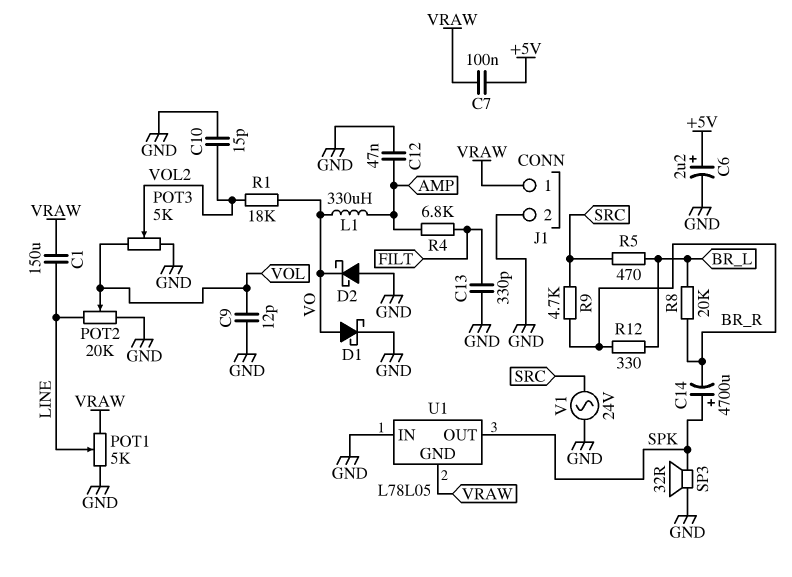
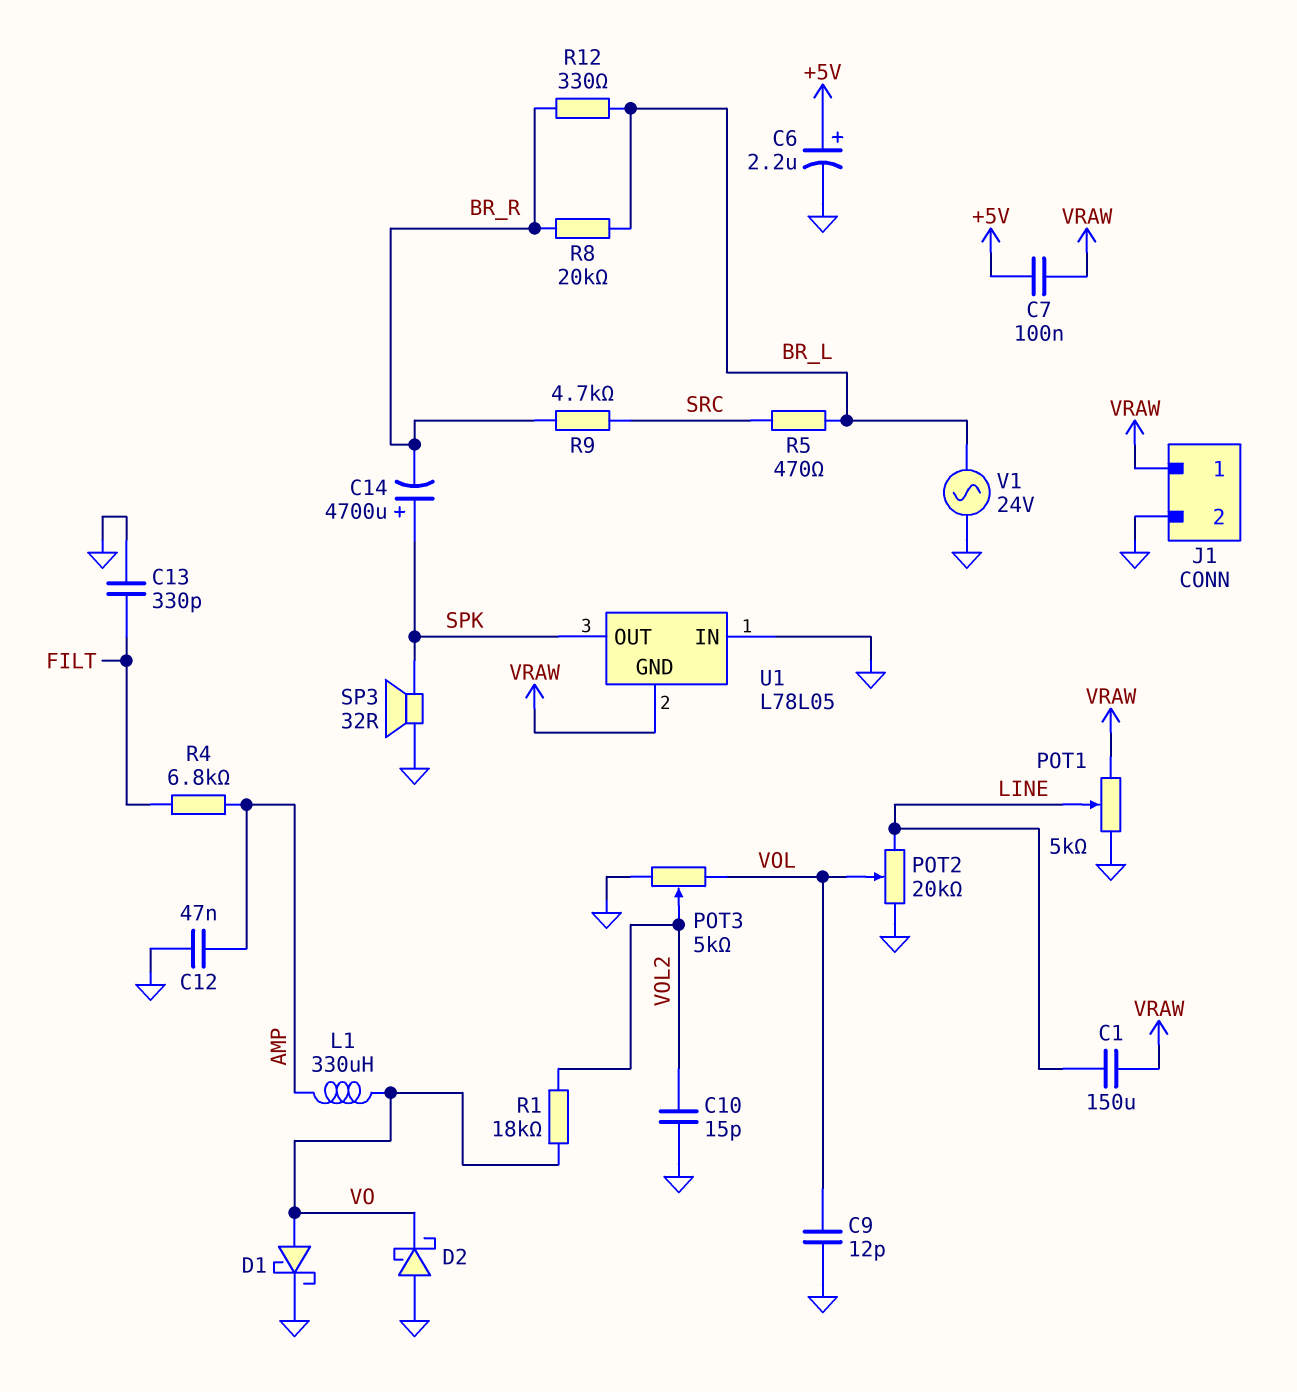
V1: AC 24V (GND, SRC) -> AC 24V (BR_L, GND)

